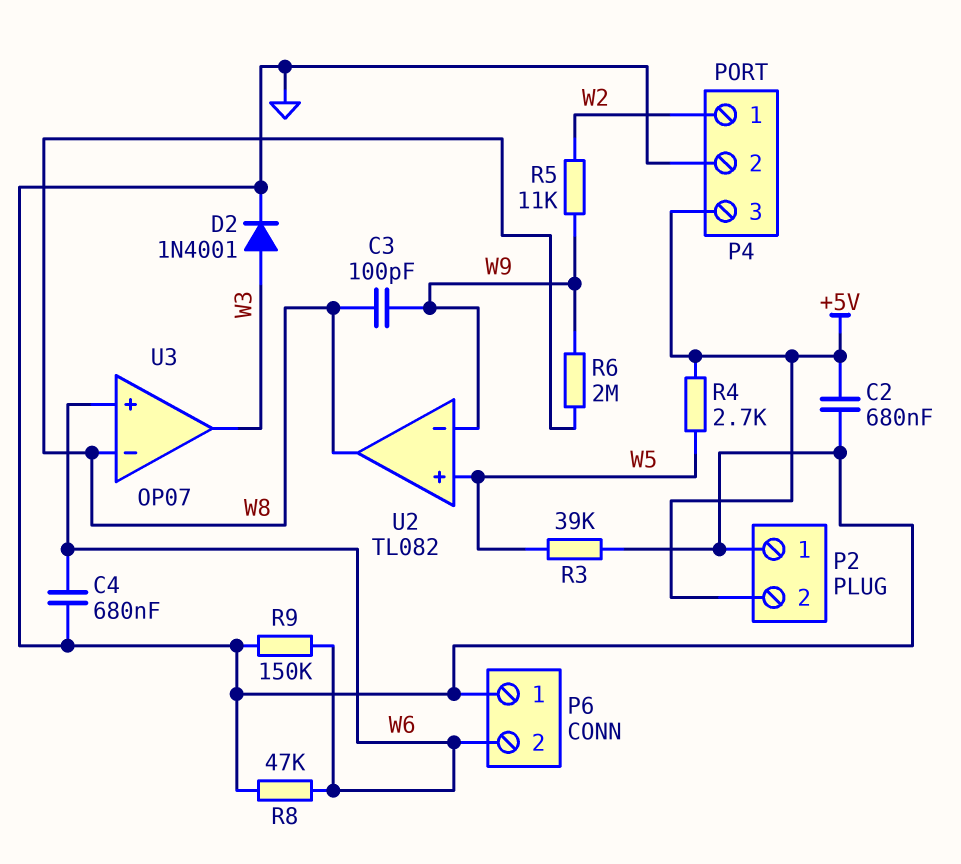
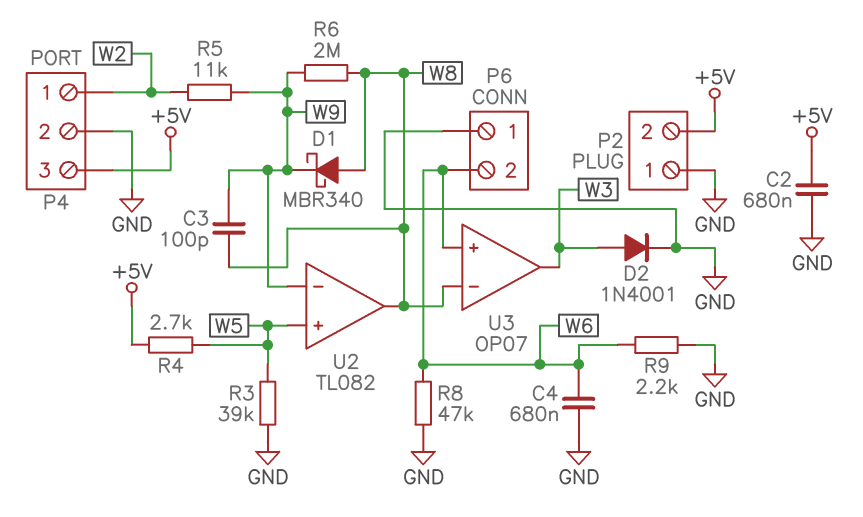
D1: none -> schottky MBR340 (A W8, K W9)
R9: 150k (GND, W6) -> 2.2k (GND, W6)

